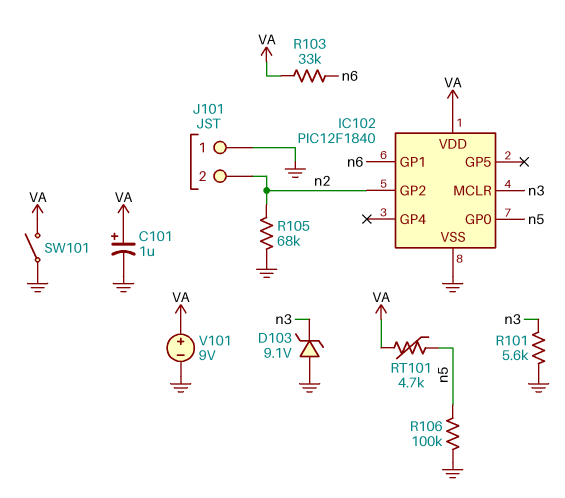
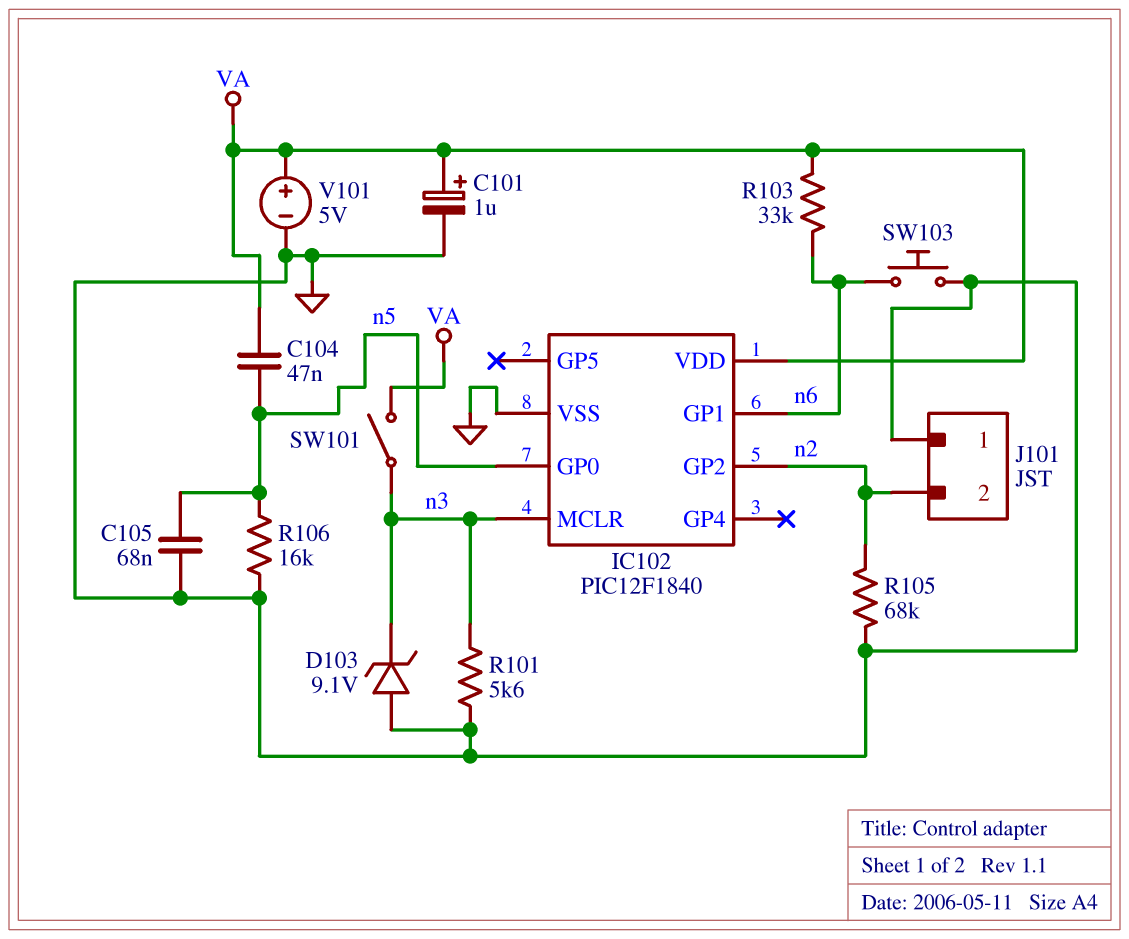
C104: none -> 47nF (VA, n5)
C105: none -> 68nF (GND, n5)
R106: 100k (GND, n5) -> 16k (GND, n5)
RT101: 4.7k (VA, n5) -> none
SW101: switch (GND, VA) -> switch (VA, n3)
SW103: none -> button (GND, n6)
V101: 9V (plus VA, minus GND) -> 5V (plus VA, minus GND)

